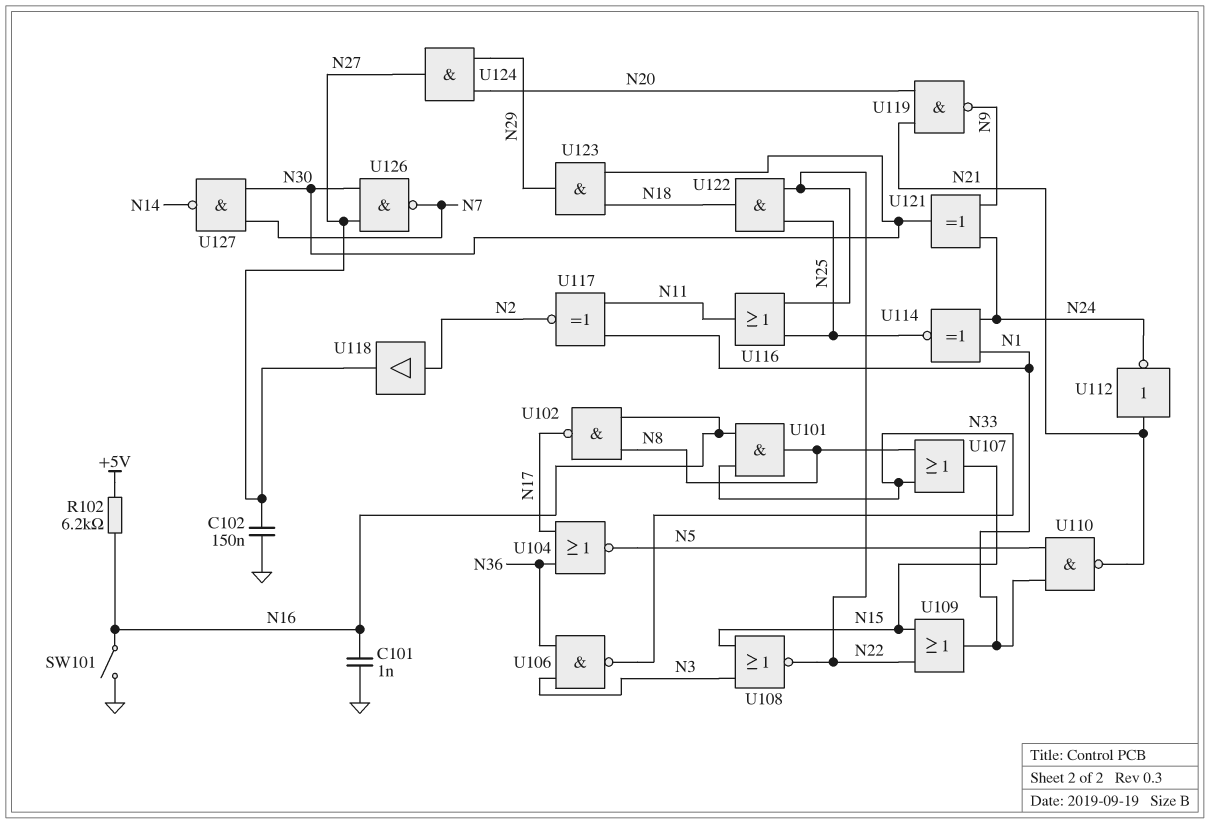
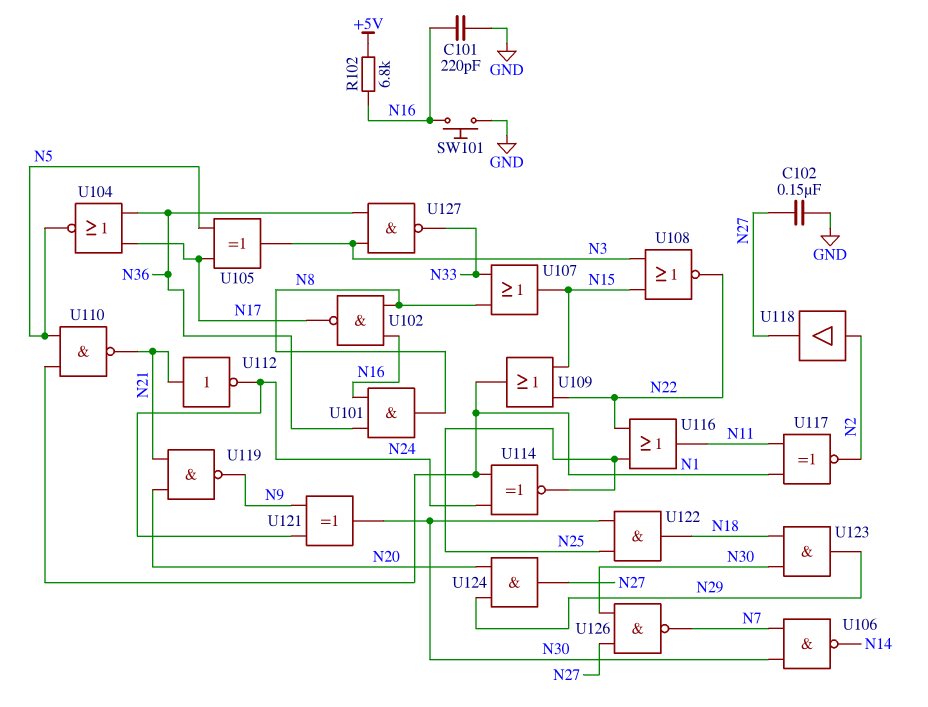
C101: 1nF (GND, N16) -> 220pF (GND, N16)
R102: 6.2k (+5V, N16) -> 6.8k (+5V, N16)
SW101: switch (GND, N16) -> button (GND, N16)
U101: AND (in N16, in N33, out N8) -> AND (in N16, in N36, out N8)
U105: none -> XOR (in N5, in N17, out N3)
U106: NAND (in N3, in N36, out N33) -> NAND (in N7, in N30, out N14)
U122: AND (in N22, in N25, out N18) -> AND (in N25, in N30, out N18)
U127: NAND (in N7, in N30, out N14) -> NAND (in N3, in N36, out N33)

